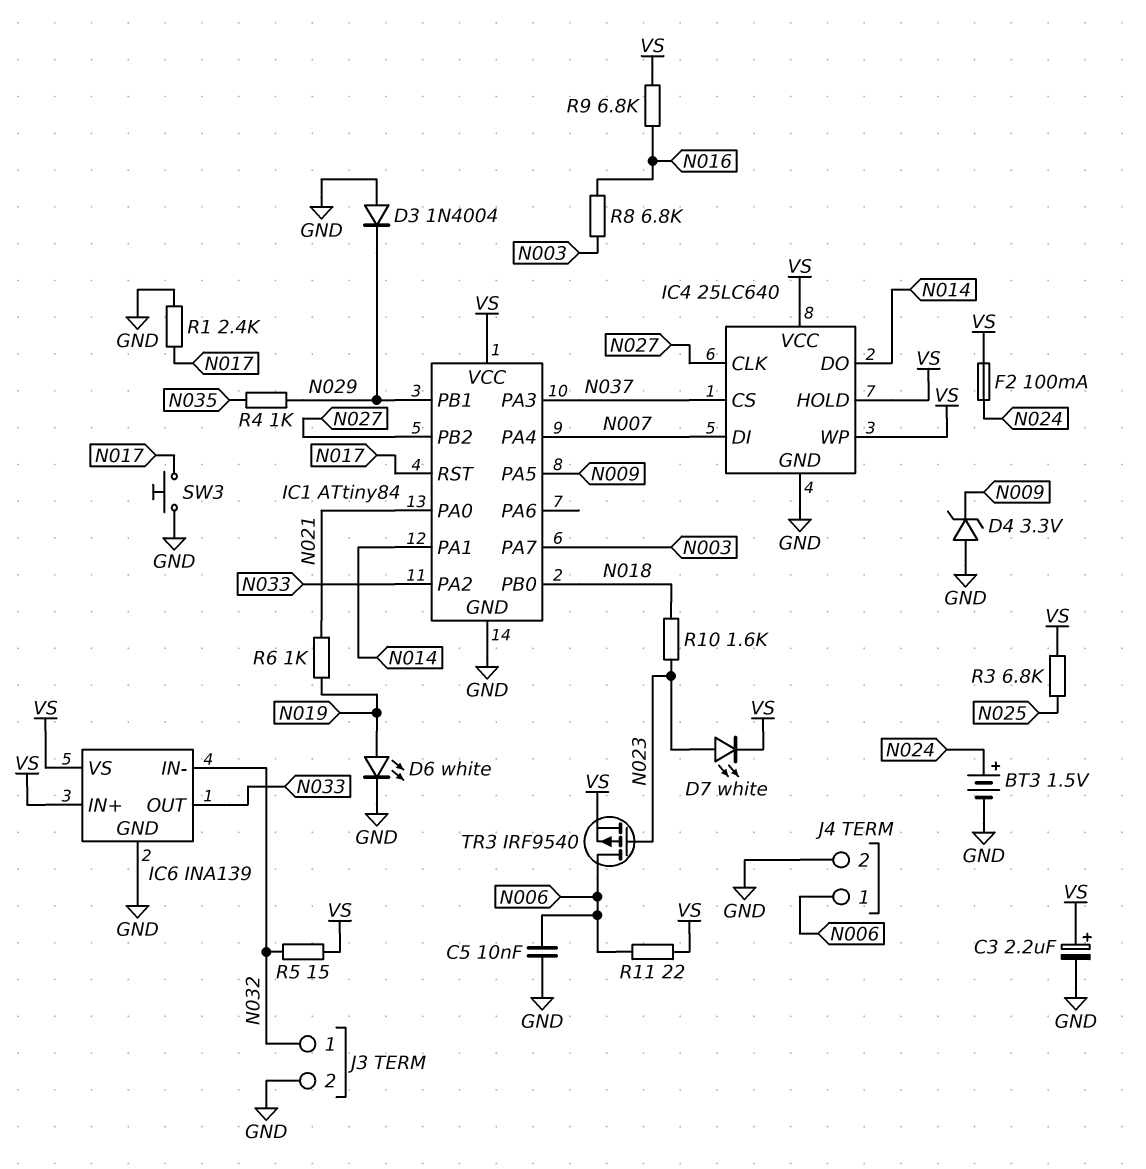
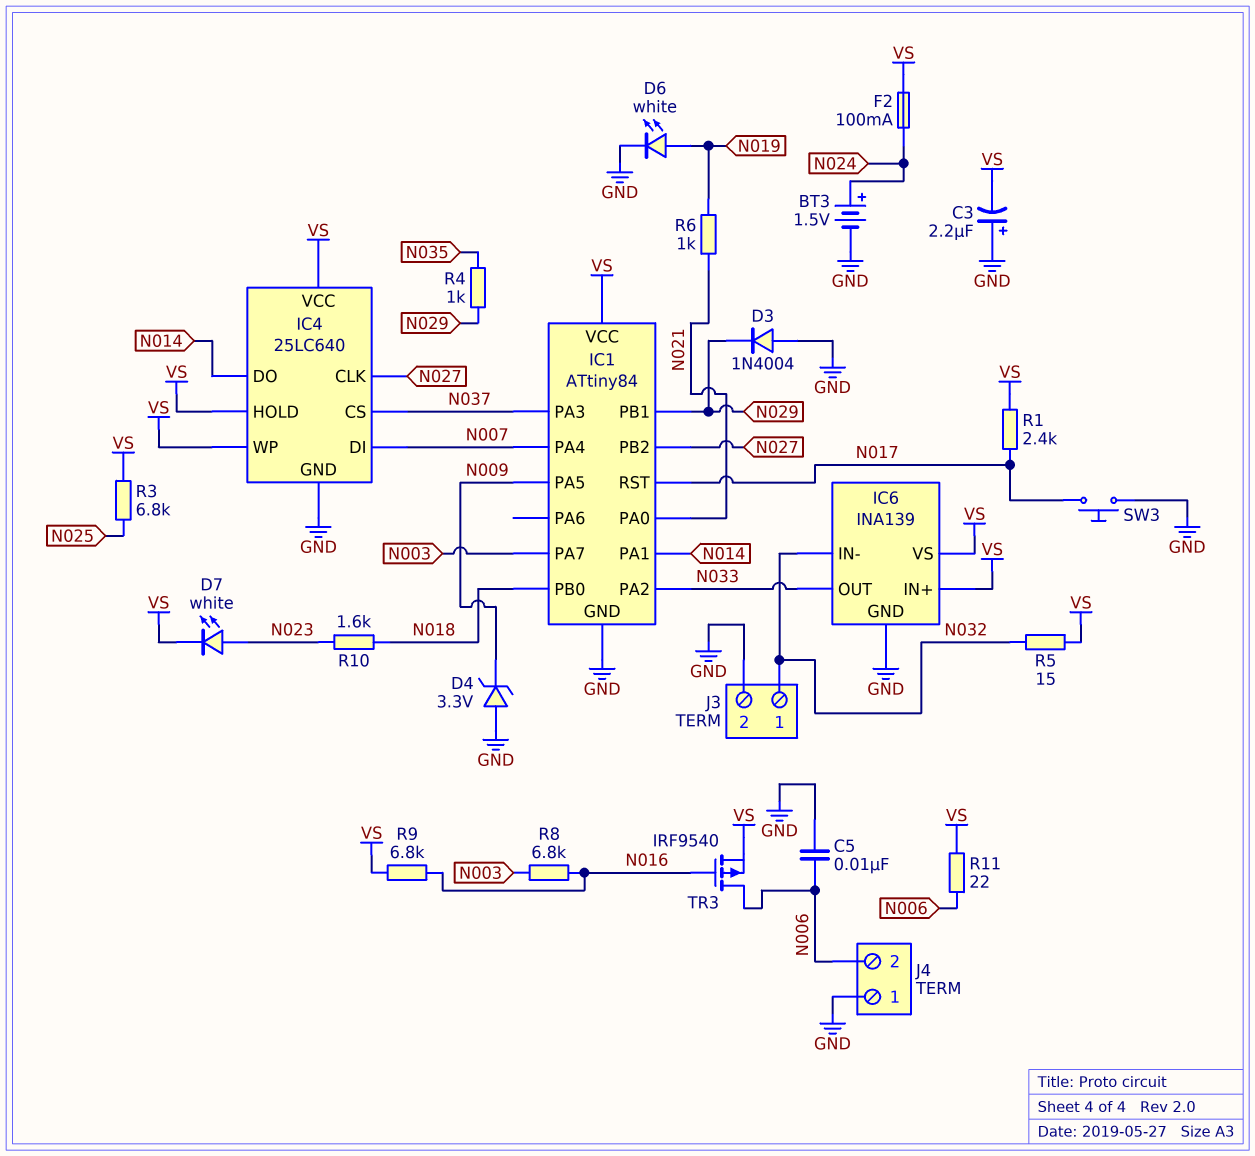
C3: 2.2uF (plus VS, minus GND) -> 2.2uF (plus GND, minus VS)
J4 pin 1: N006 -> GND
J4 pin 2: GND -> N006
R1: 2.4k (GND, N017) -> 2.4k (N017, VS)
TR3: PMOS IRF9540 (G N023, D N006, S VS) -> PMOS IRF9540 (G N016, D N006, S VS)

